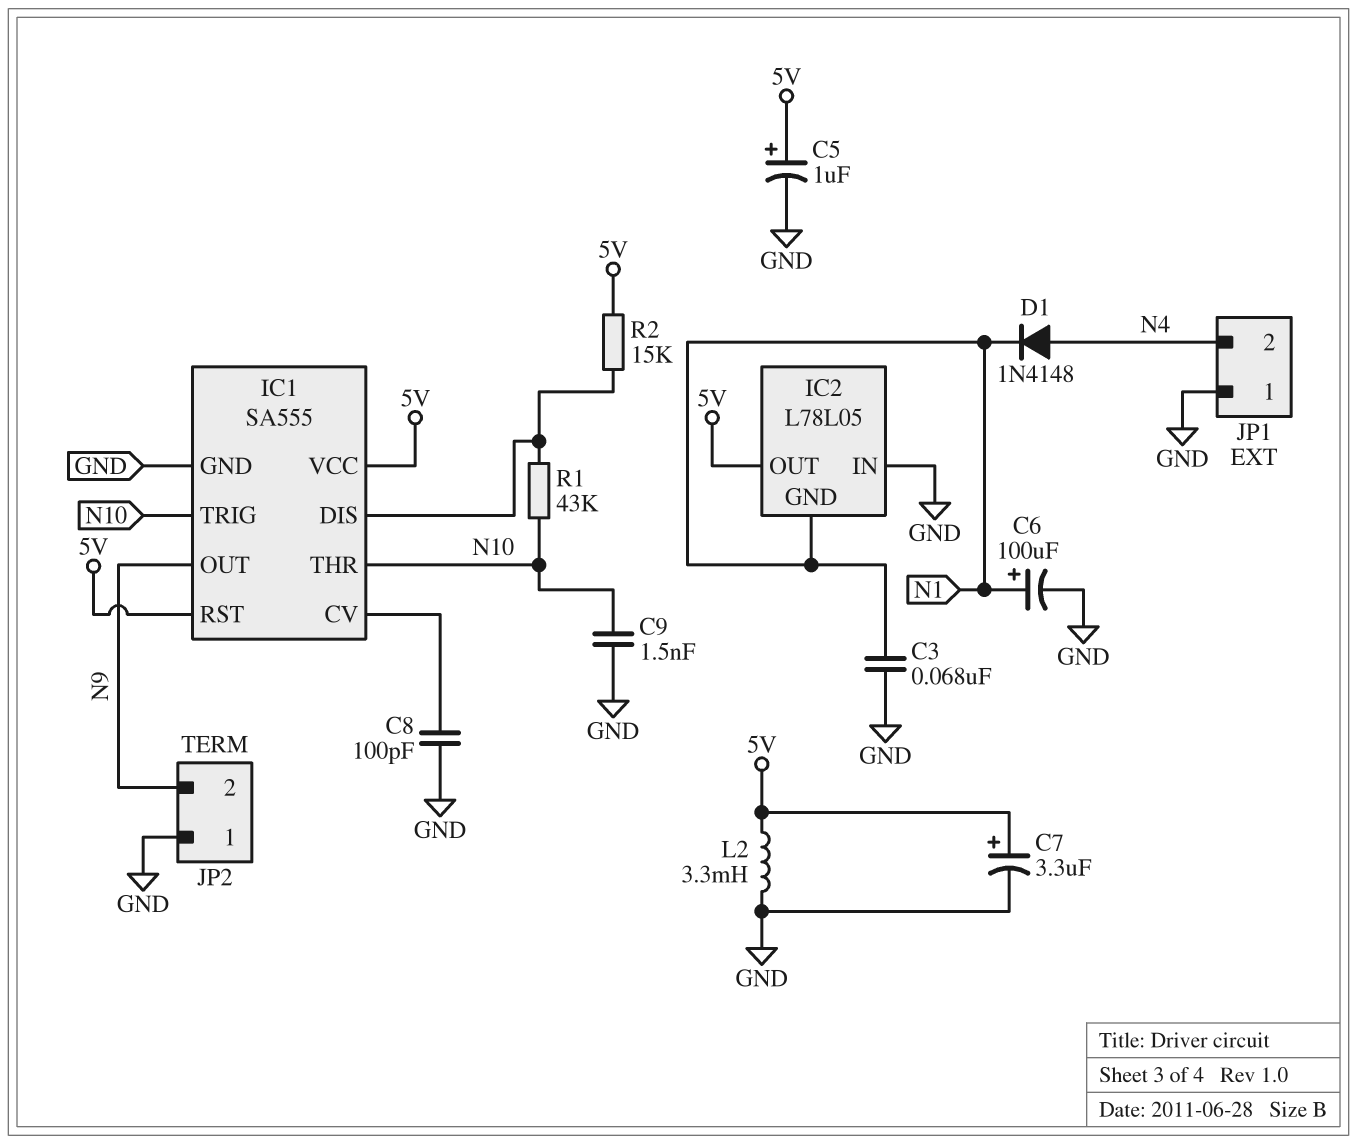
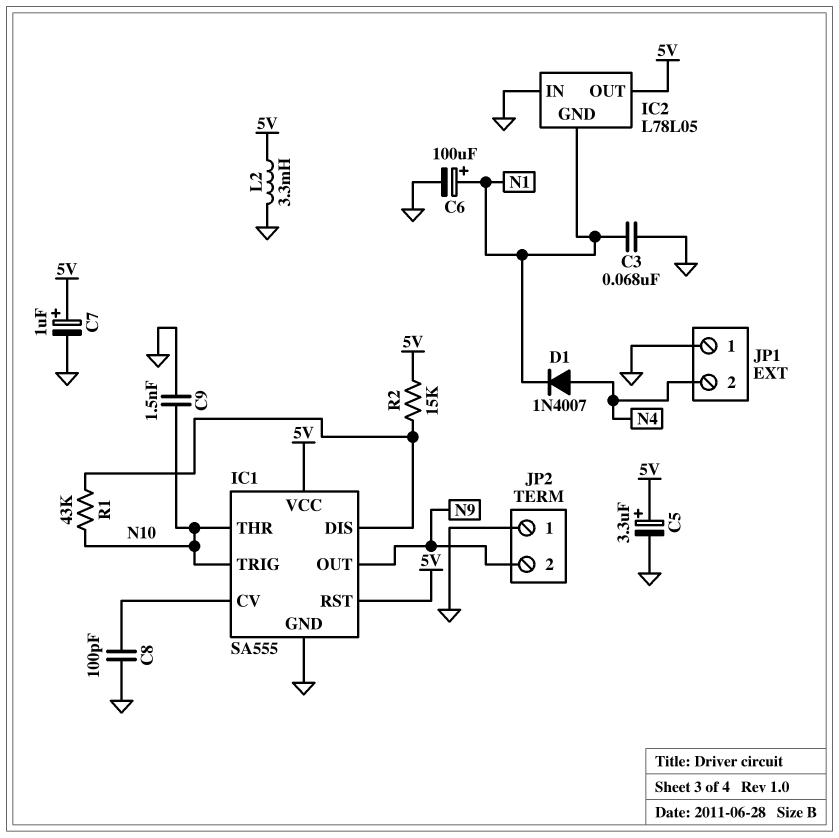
C5: 1uF (plus 5V, minus GND) -> 3.3uF (plus 5V, minus GND)
C7: 3.3uF (plus 5V, minus GND) -> 1uF (plus 5V, minus GND)
D1: diode 1N4148 (A N4, K N1) -> diode 1N4007 (A N4, K N1)

